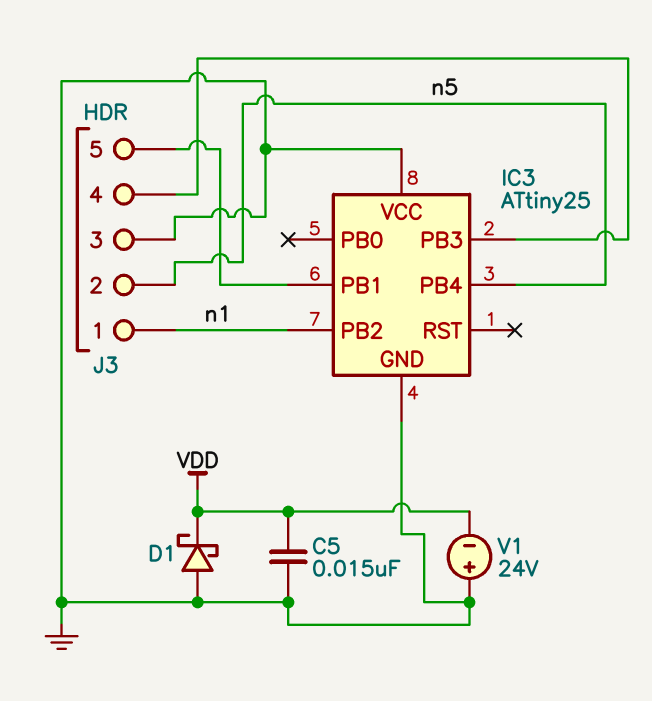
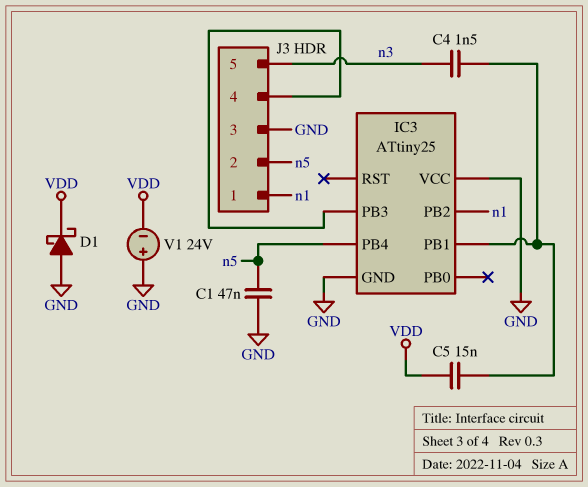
C1: none -> 47nF (GND, n5)
C4: none -> 1.5nF (IC3/PB1, n3)
C5: 15nF (GND, VDD) -> 15nF (IC3/PB1, VDD)
J3 pin 5: IC3/PB1 -> n3

